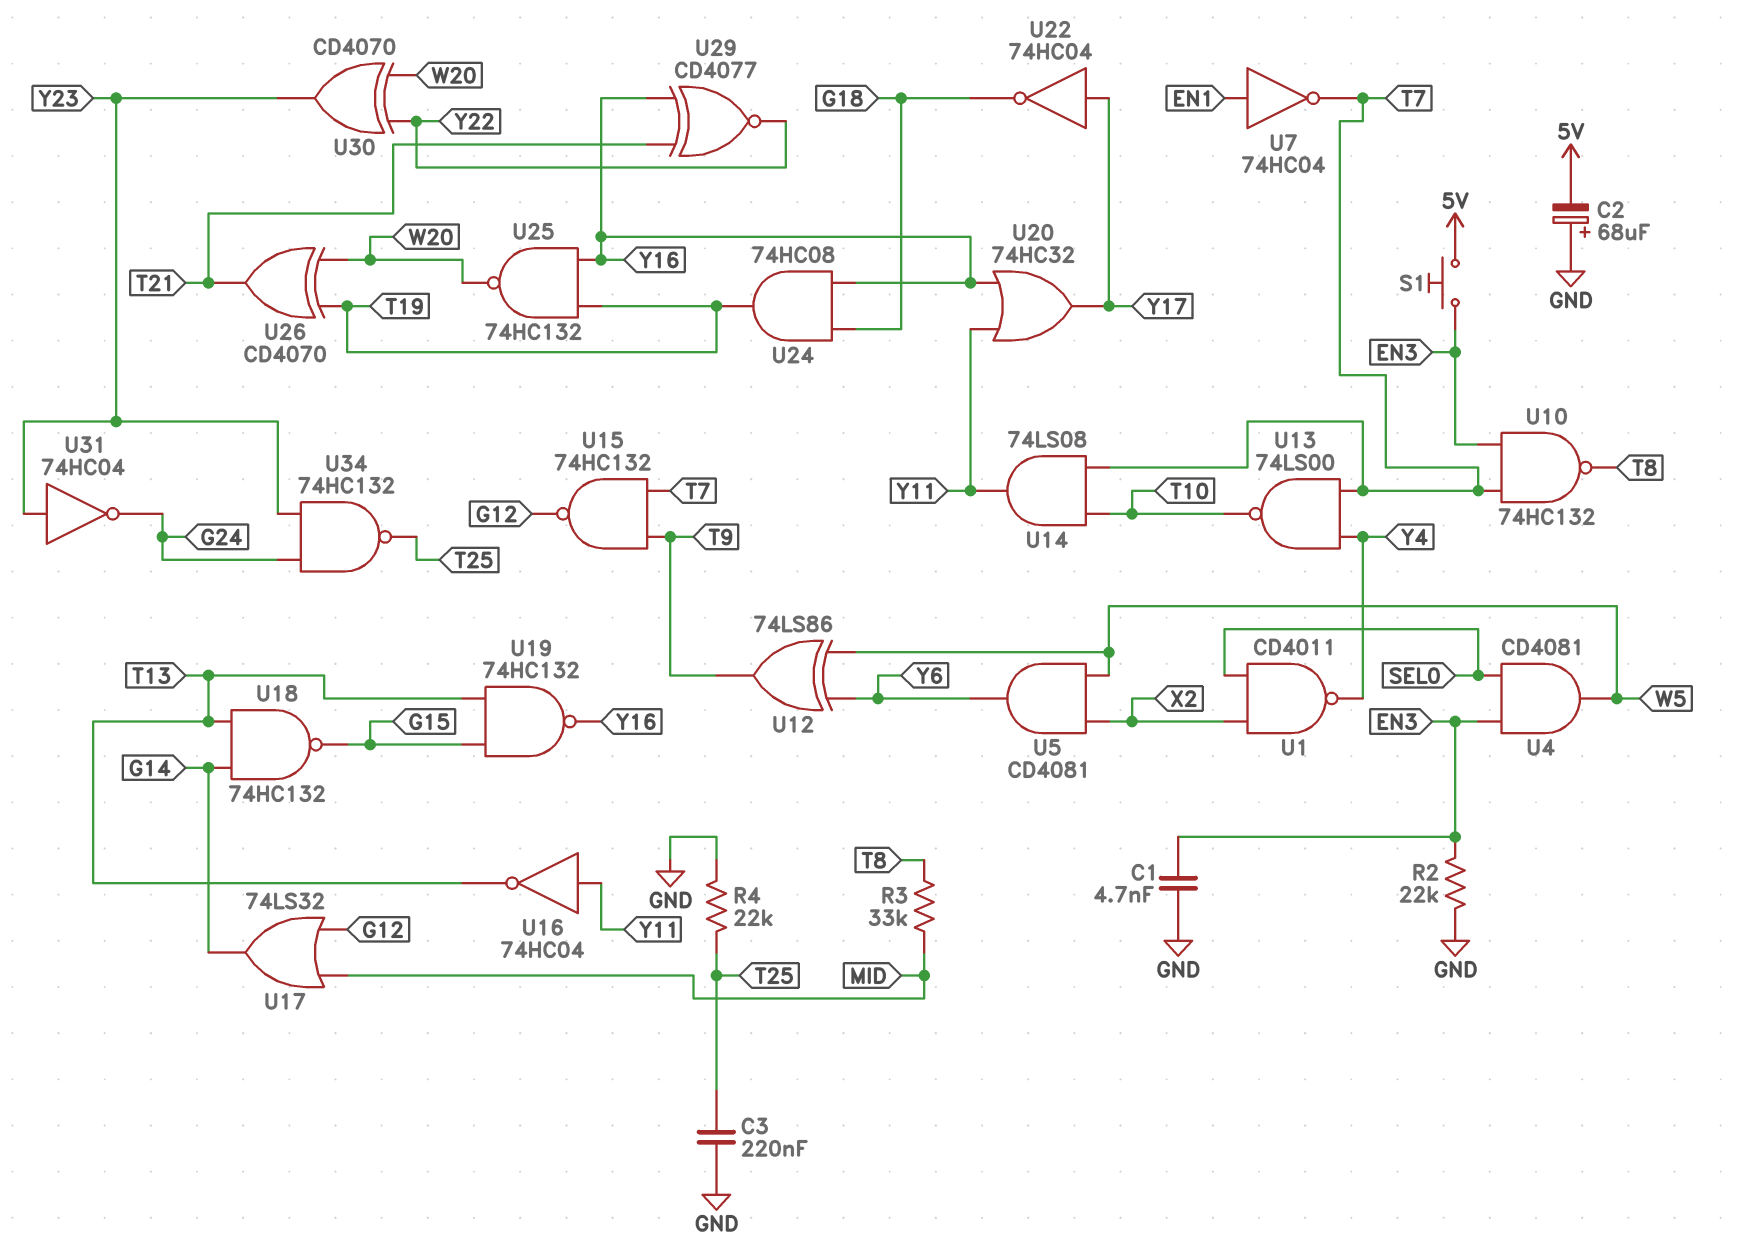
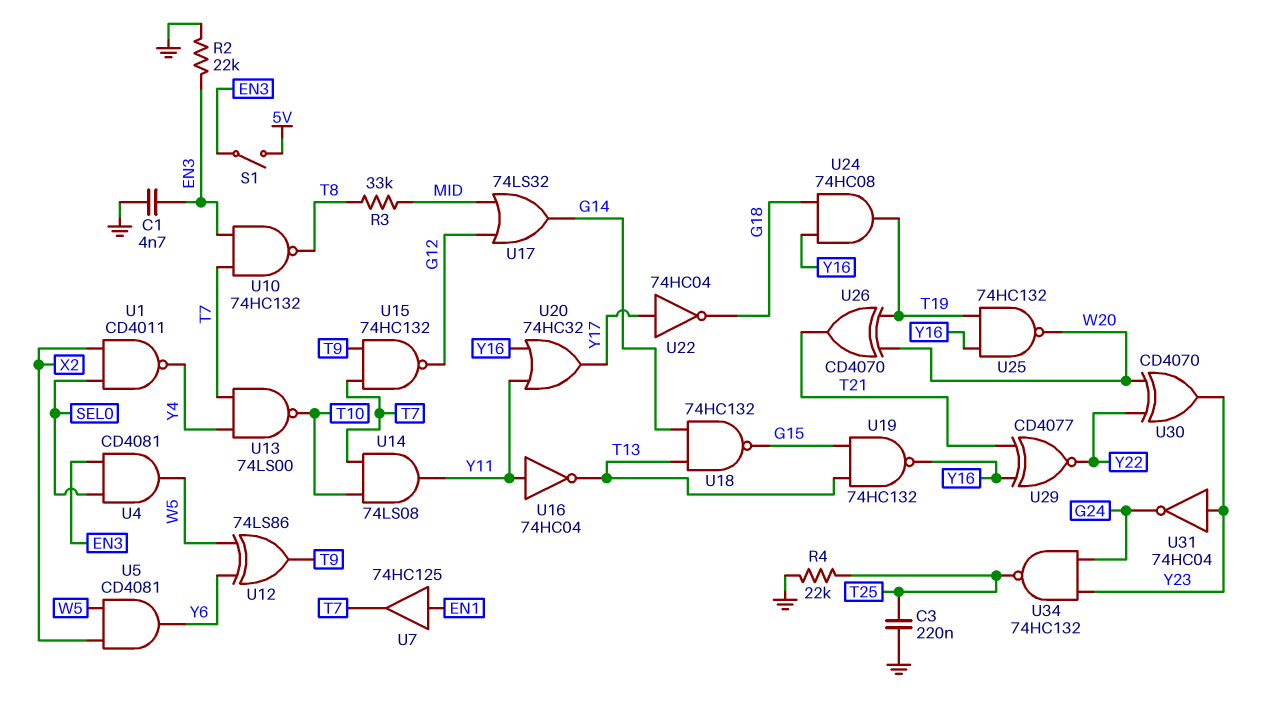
C2: 68uF (plus GND, minus 5V) -> none
S1: button (5V, EN3) -> switch (5V, EN3)
U7: NOT 74HC04 (in EN1, out T7) -> buffer 74HC125 (in EN1, out T7)

